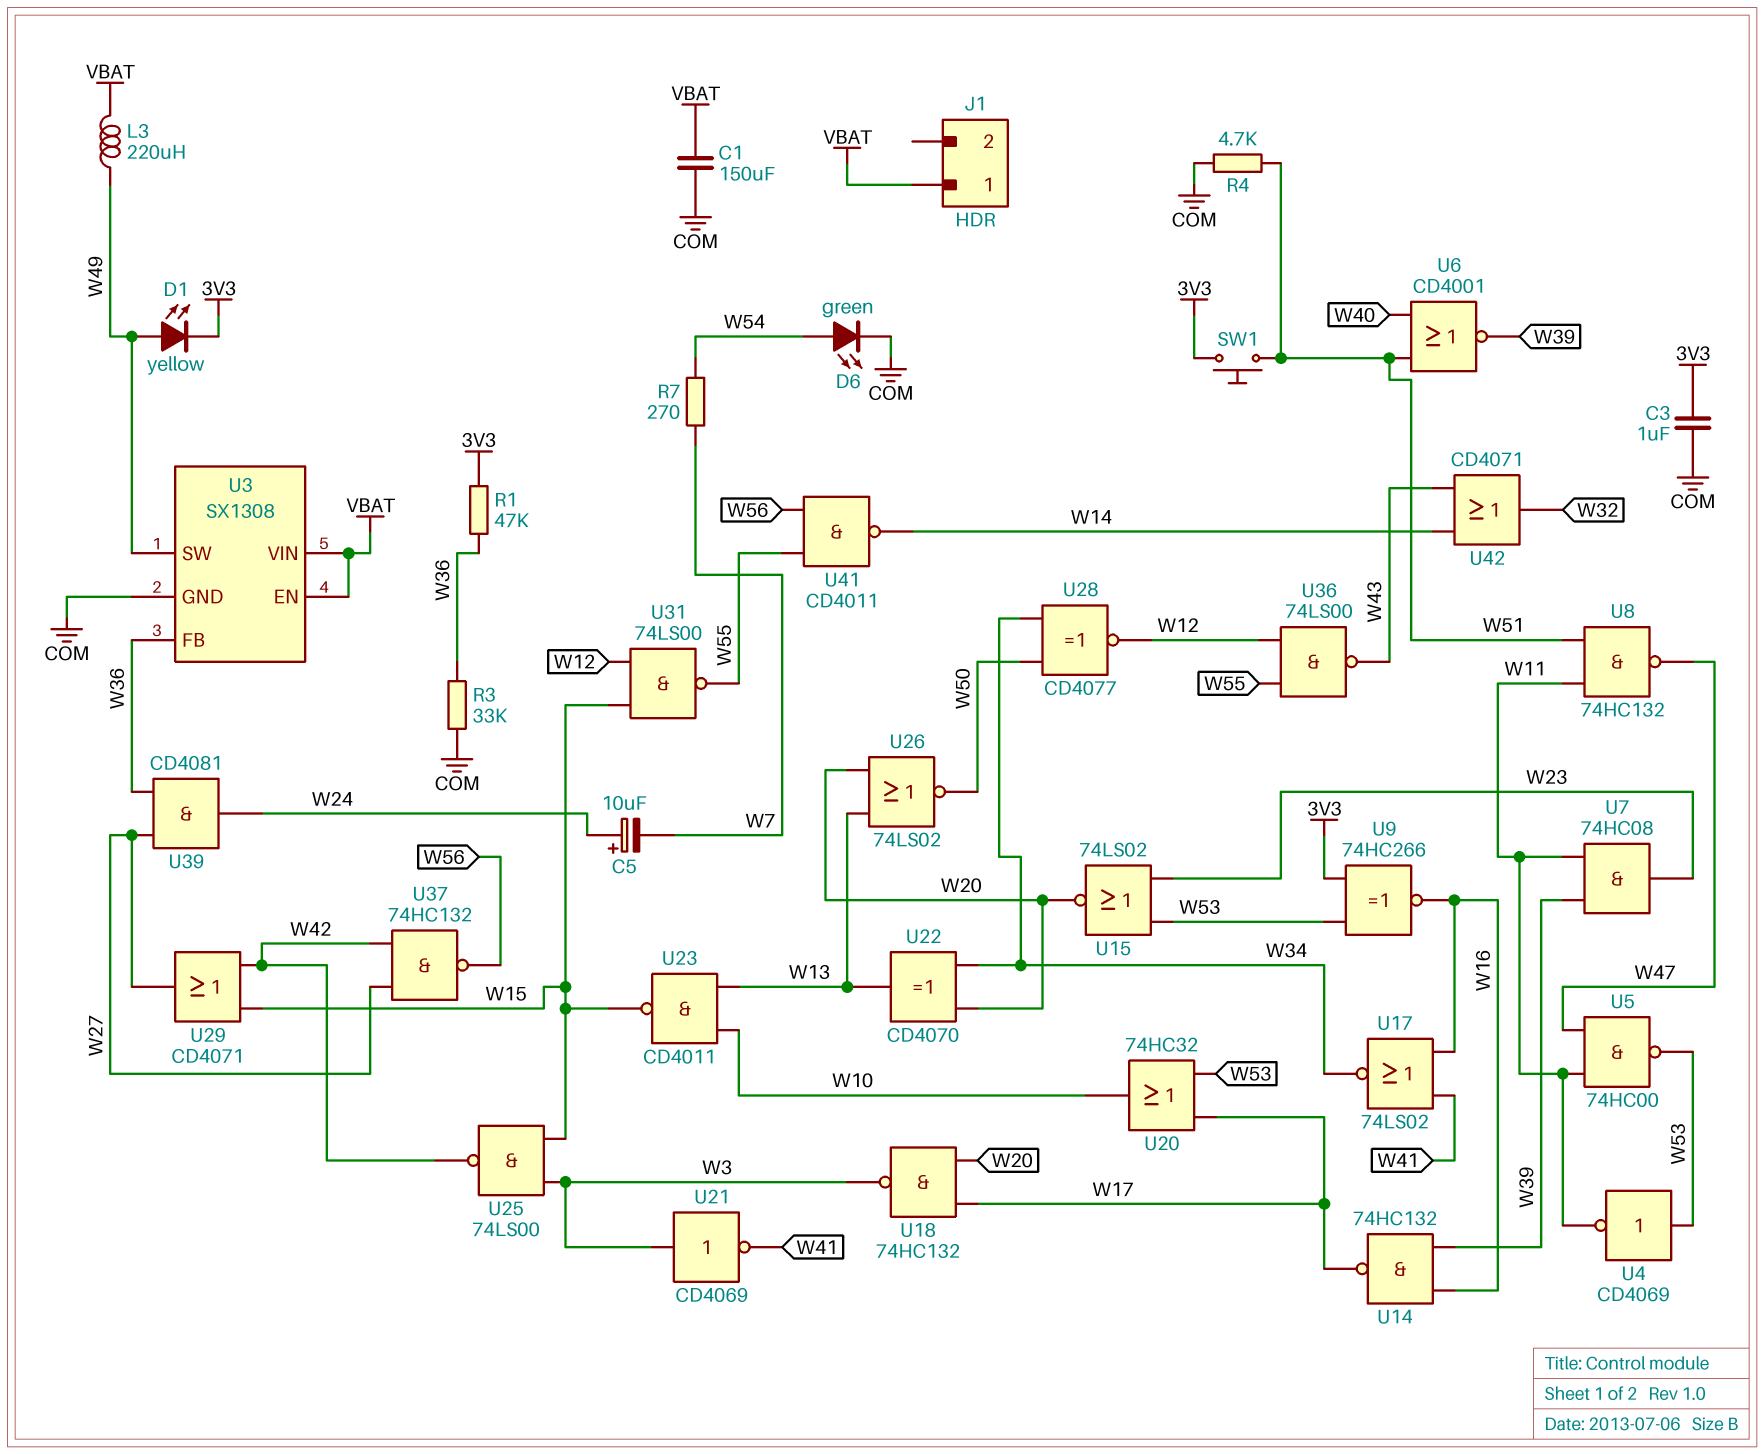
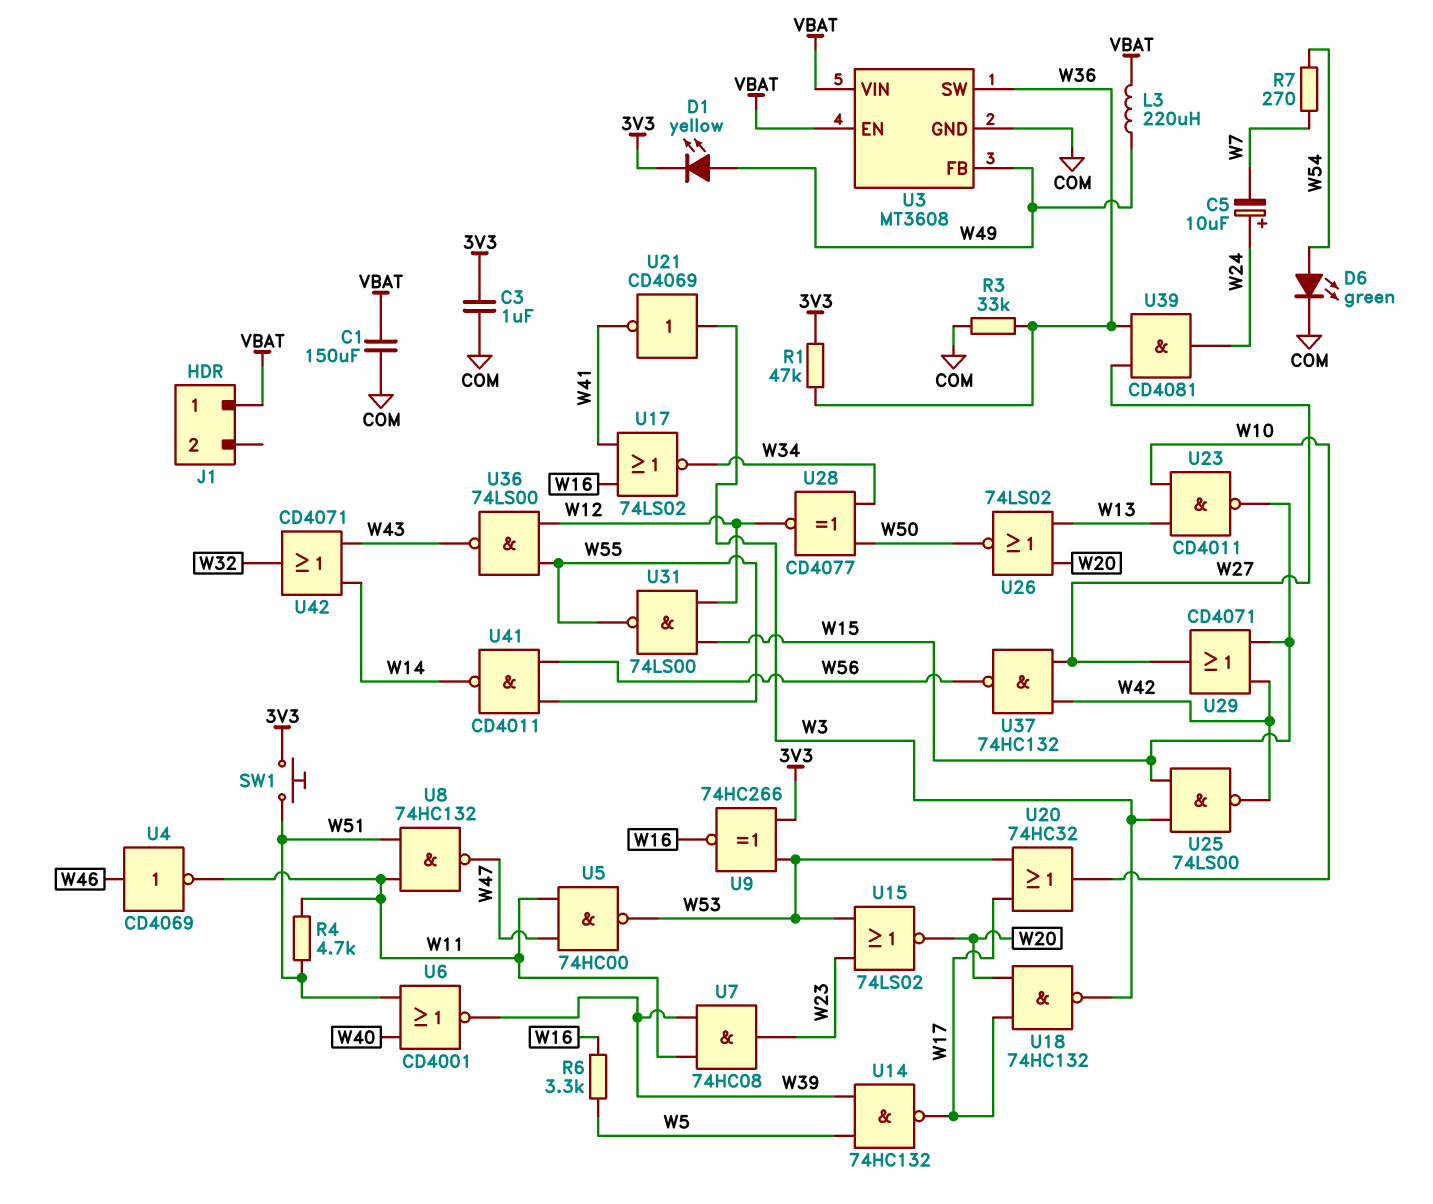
R4: 4.7k (COM, W51) -> 4.7k (W11, W51)
R6: none -> 3.3k (W5, W16)
U3: SX1308 -> MT3608
U3 pin FB: W36 -> W49
U3 pin SW: W49 -> W36
U4: NOT CD4069 (in W53, out W11) -> NOT CD4069 (in W46, out W11)
U14: NAND 74HC132 (in W16, in W39, out W17) -> NAND 74HC132 (in W5, in W39, out W17)
U22: XOR CD4070 (in W20, in W34, out W13) -> none

